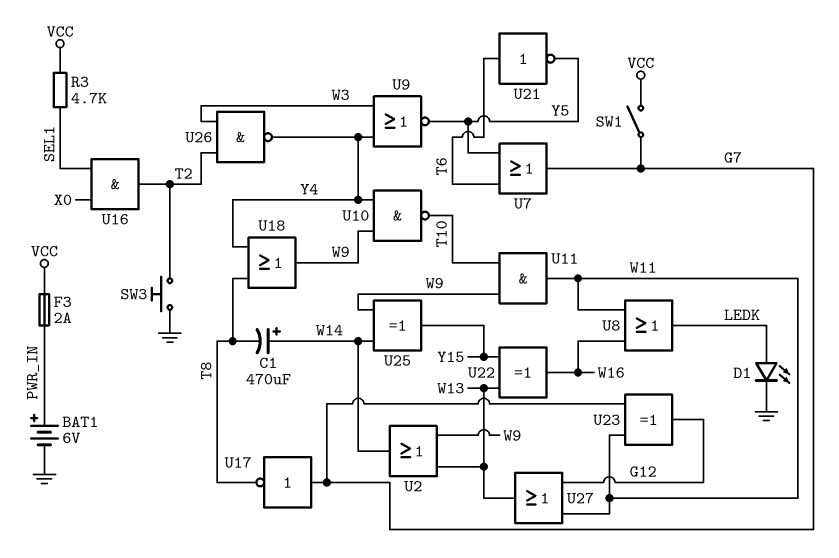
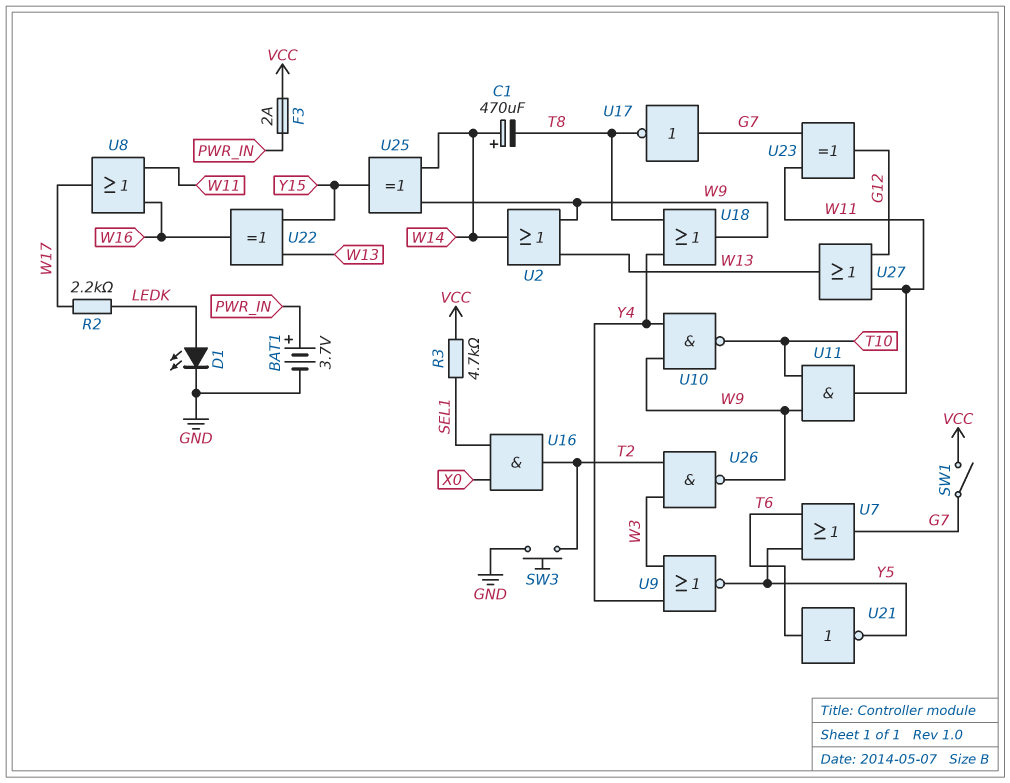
BAT1: 6V (plus PWR_IN, minus GND) -> 3.7V (plus PWR_IN, minus GND)
R2: none -> 2.2k (LEDK, W17)
U8: OR (in W11, in W16, out LEDK) -> OR (in W11, in W16, out W17)
U26: NAND (in T2, in W3, out Y4) -> NAND (in T2, in W3, out W9)

